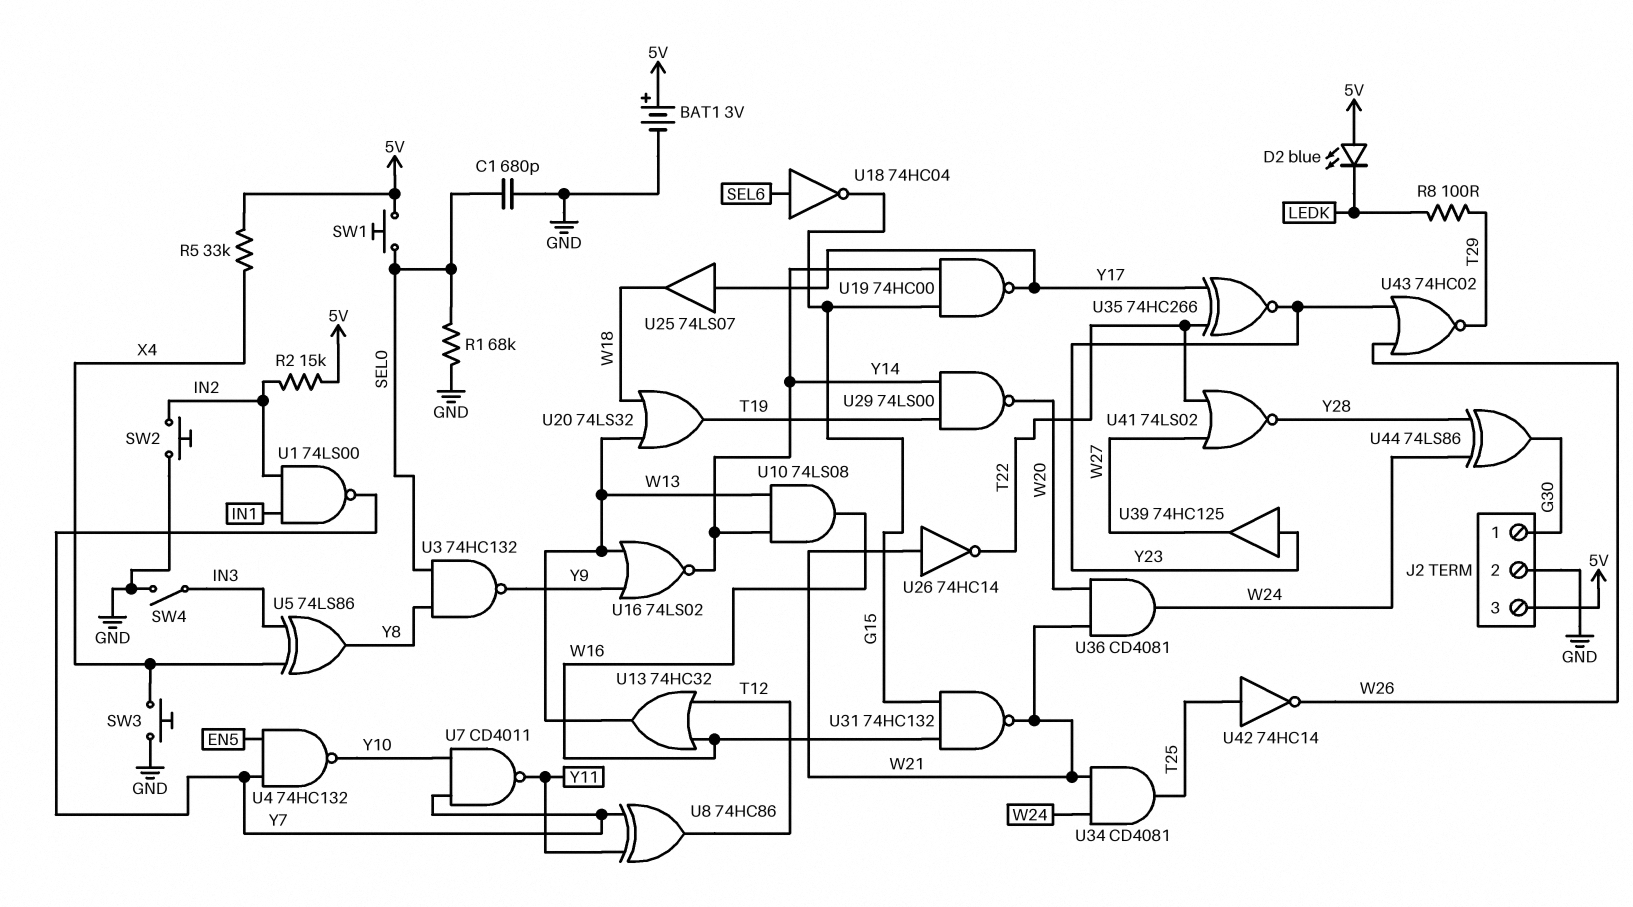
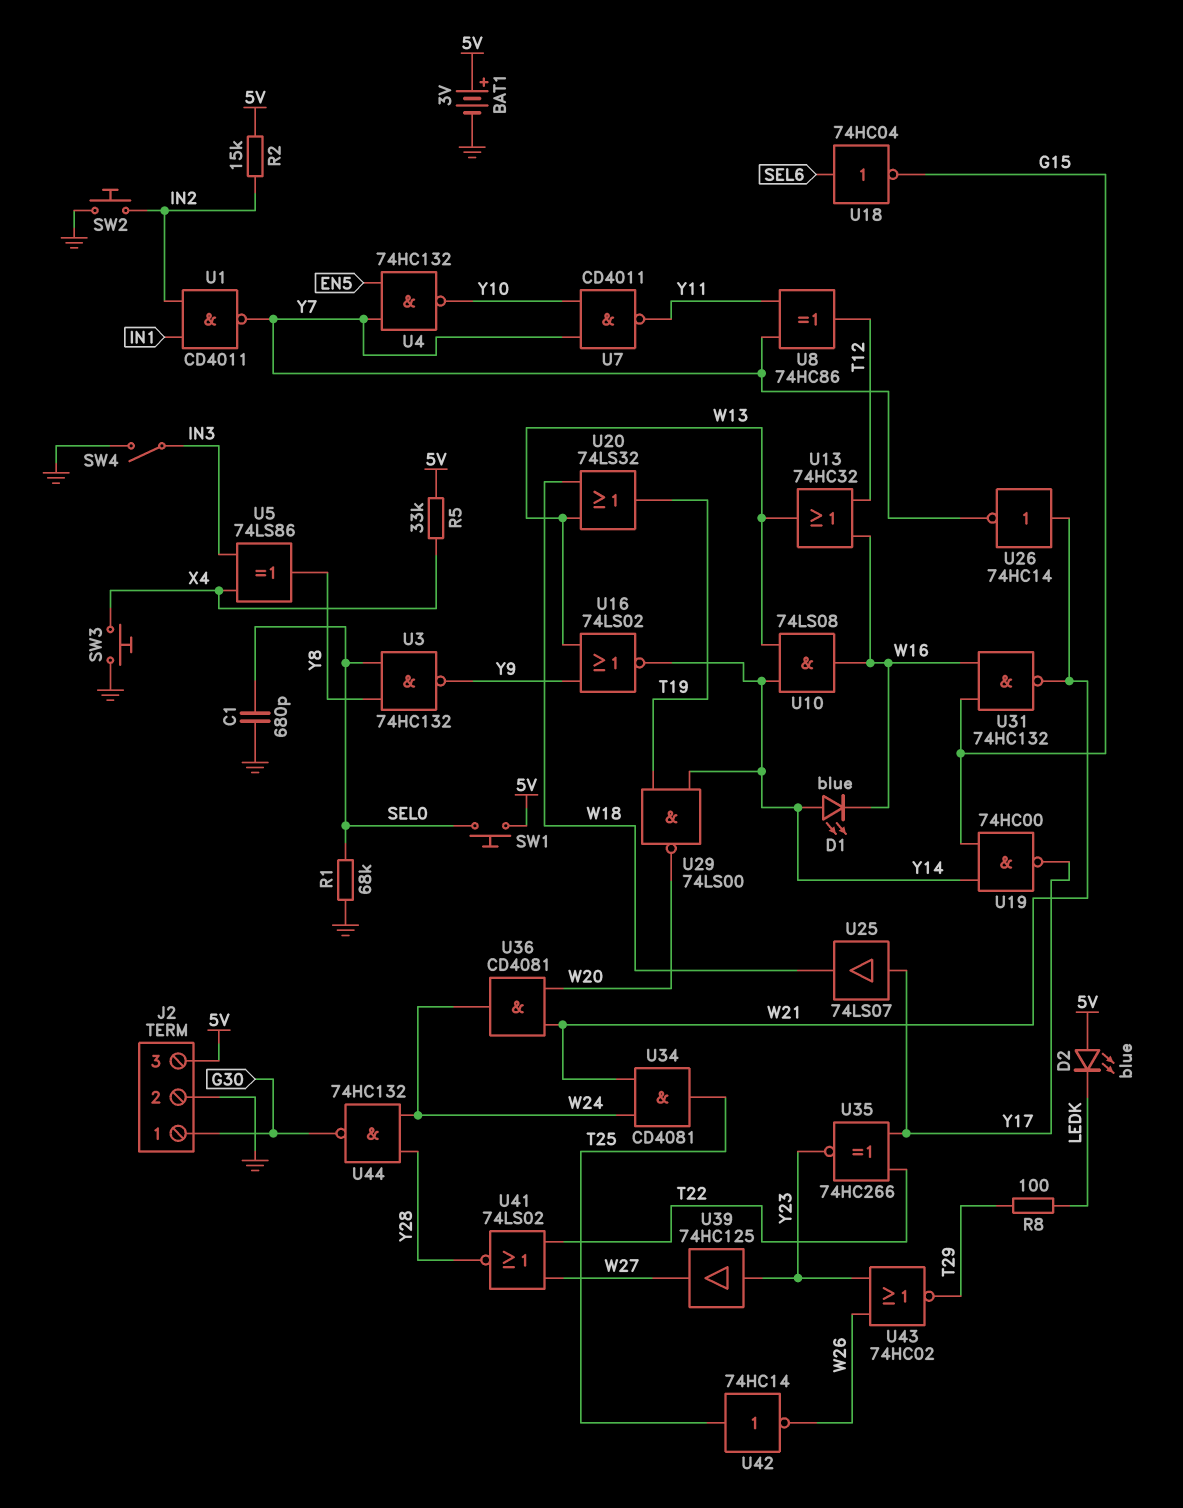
D1: none -> LED blue (A Y14, K W16)
U1: NAND 74LS00 (in IN1, in IN2, out Y7) -> NAND CD4011 (in IN1, in IN2, out Y7)
U26: NOT 74HC14 (in W21, out T22) -> NOT 74HC14 (in W21, out Y7)
U44: XOR 74LS86 (in W24, in Y28, out G30) -> NAND 74HC132 (in W24, in Y28, out G30)

